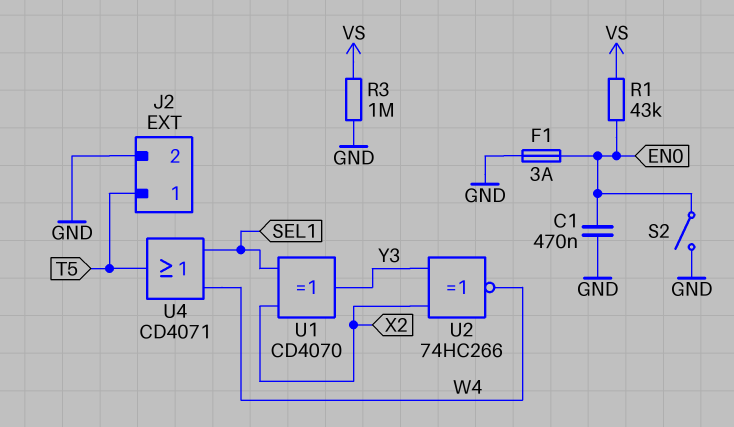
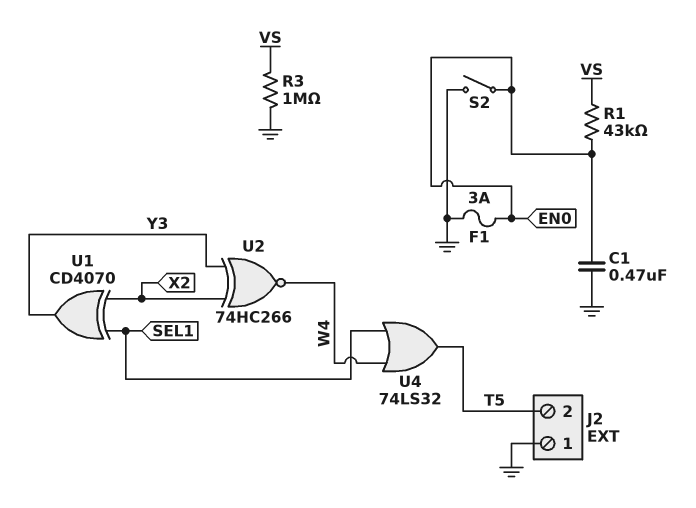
J2 pin 1: T5 -> GND
J2 pin 2: GND -> T5
U4: OR CD4071 (in SEL1, in W4, out T5) -> OR 74LS32 (in SEL1, in W4, out T5)

